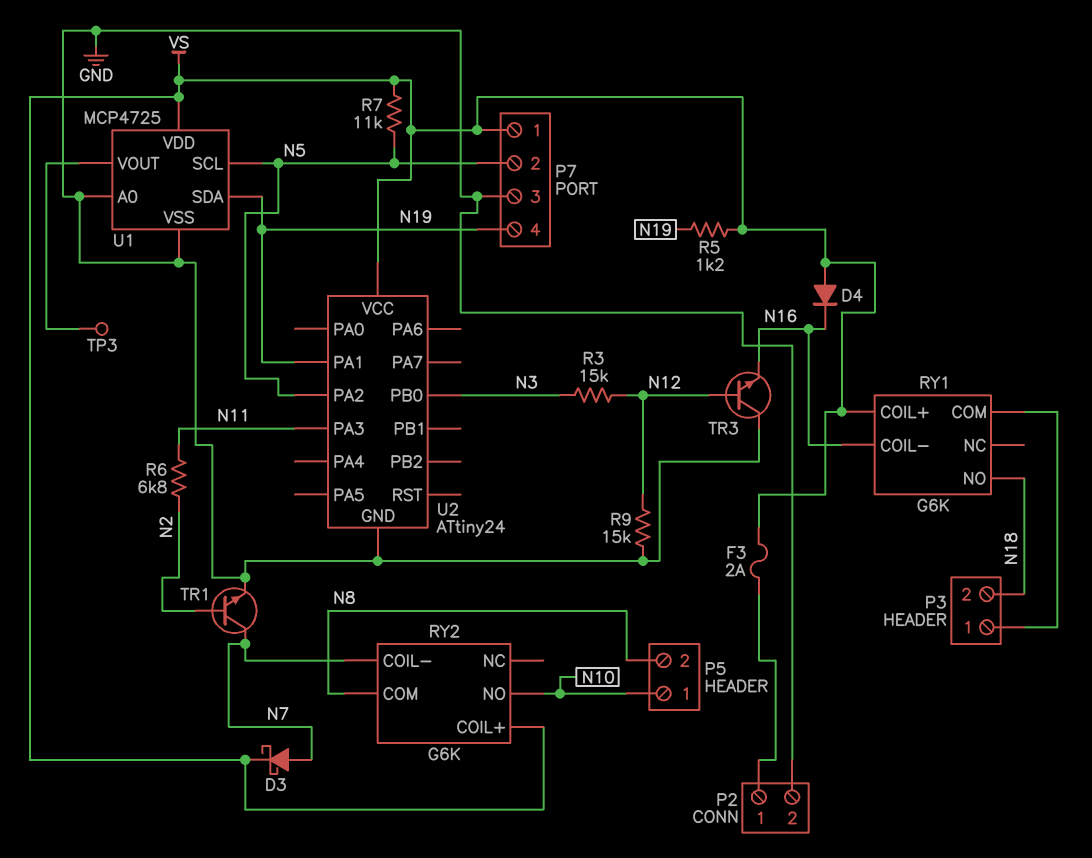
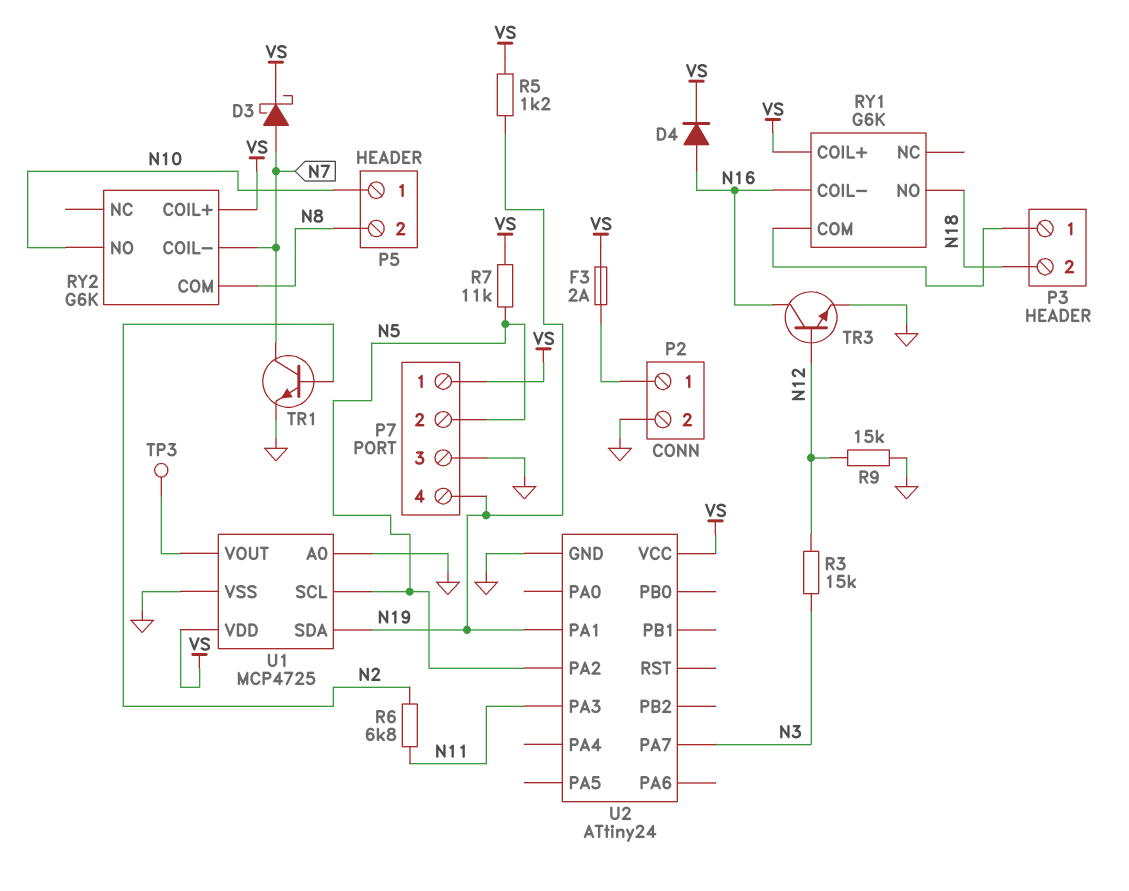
D4: diode (A VS, K N16) -> diode (A N16, K VS)
TR3: NPN (B N12, C GND, E N16) -> NPN (B N12, C N16, E GND)
U2 pin PA7: none -> N3
U2 pin PB0: N3 -> none

